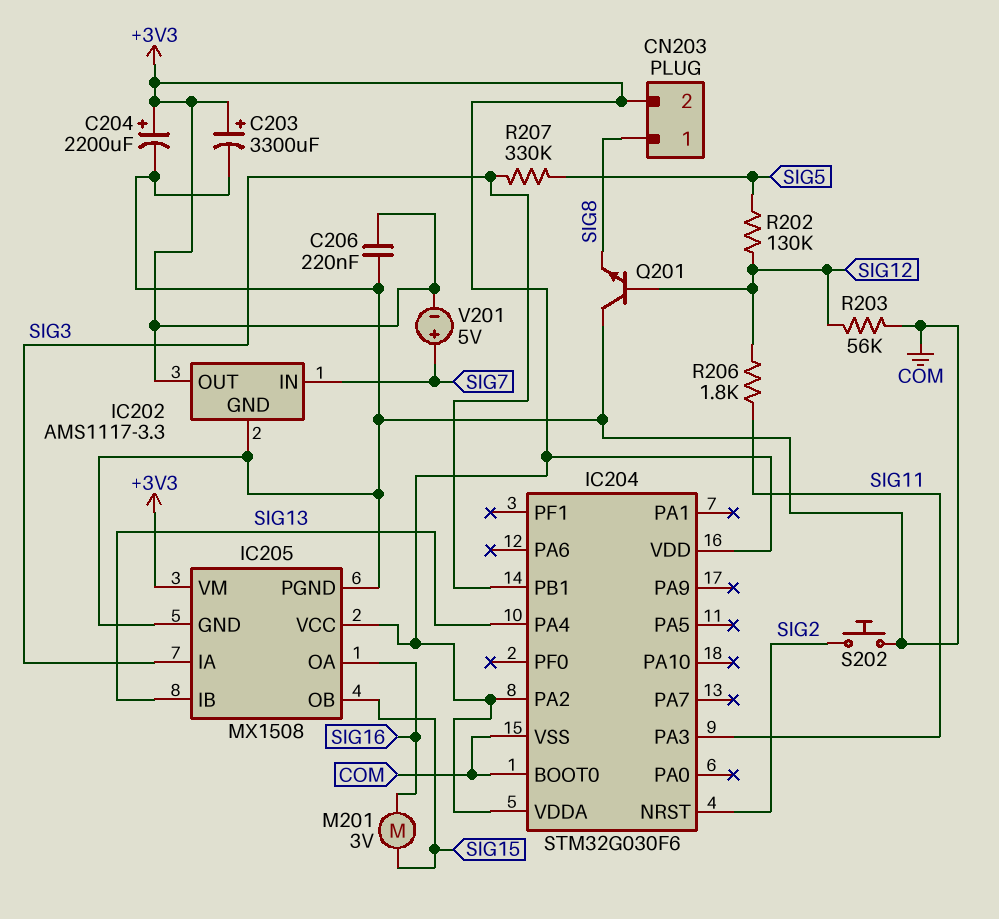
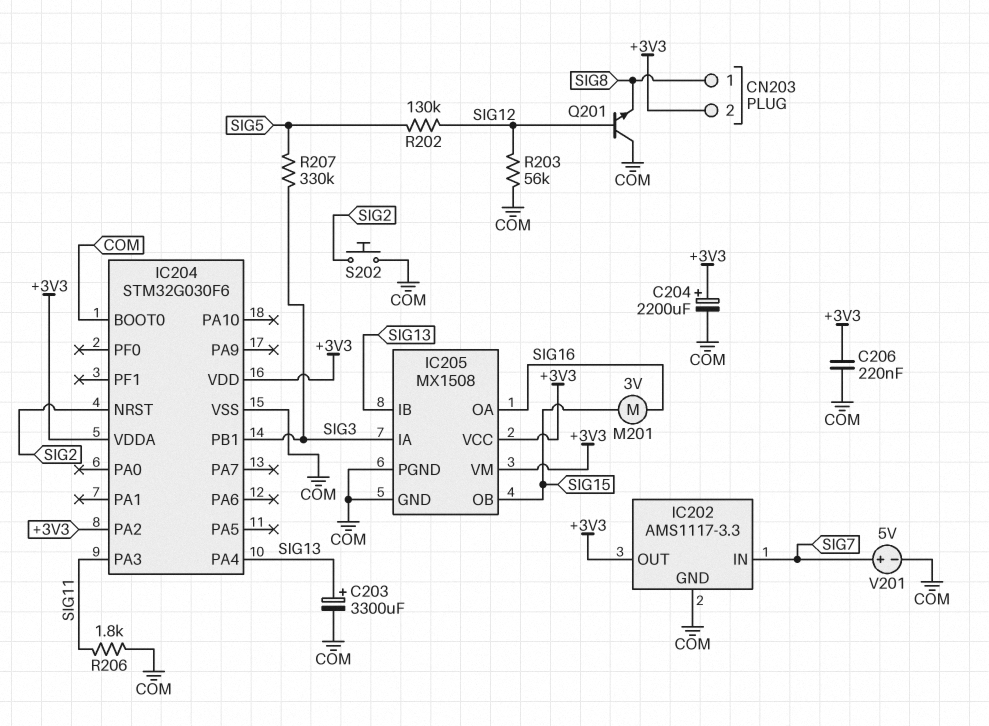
C203: 3300uF (plus +3V3, minus COM) -> 3300uF (plus SIG13, minus COM)
R206: 1.8k (SIG11, SIG12) -> 1.8k (COM, SIG11)
V201: 5V (plus SIG7, minus +3V3) -> 5V (plus SIG7, minus COM)

